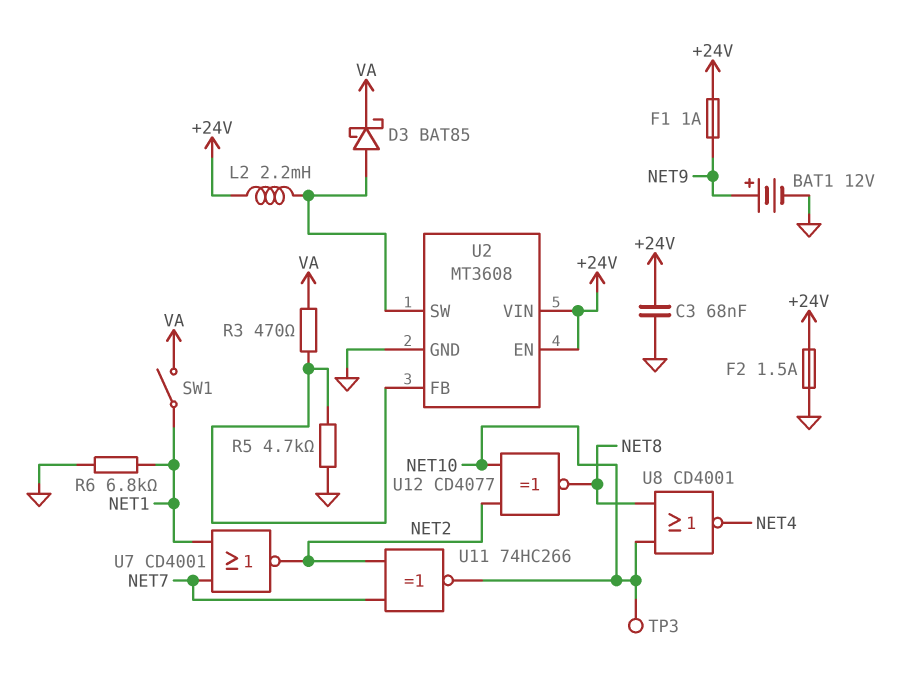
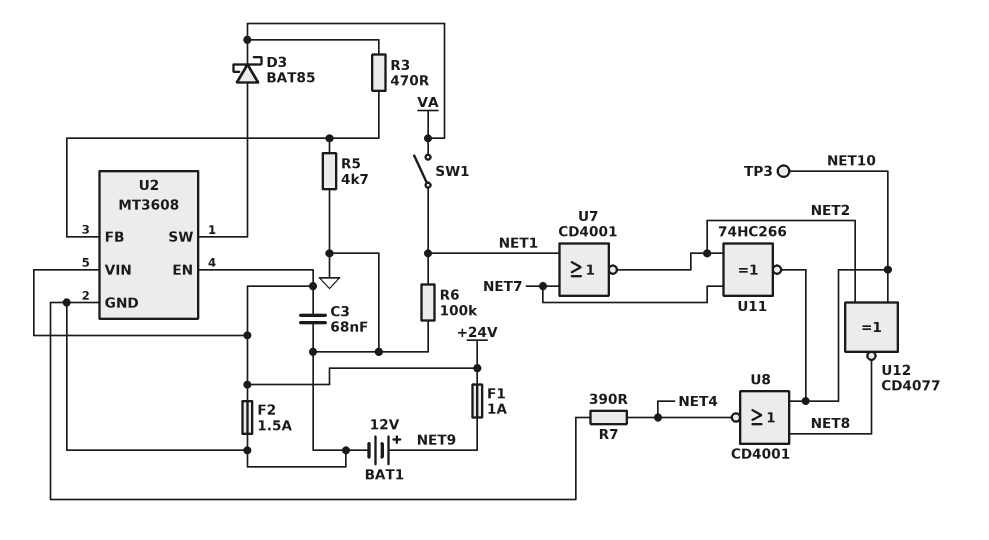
L2: 2.2mH (+24V, U2/SW) -> none
R6: 6.8k (GND, NET1) -> 100k (GND, NET1)
R7: none -> 390 (GND, NET4)

